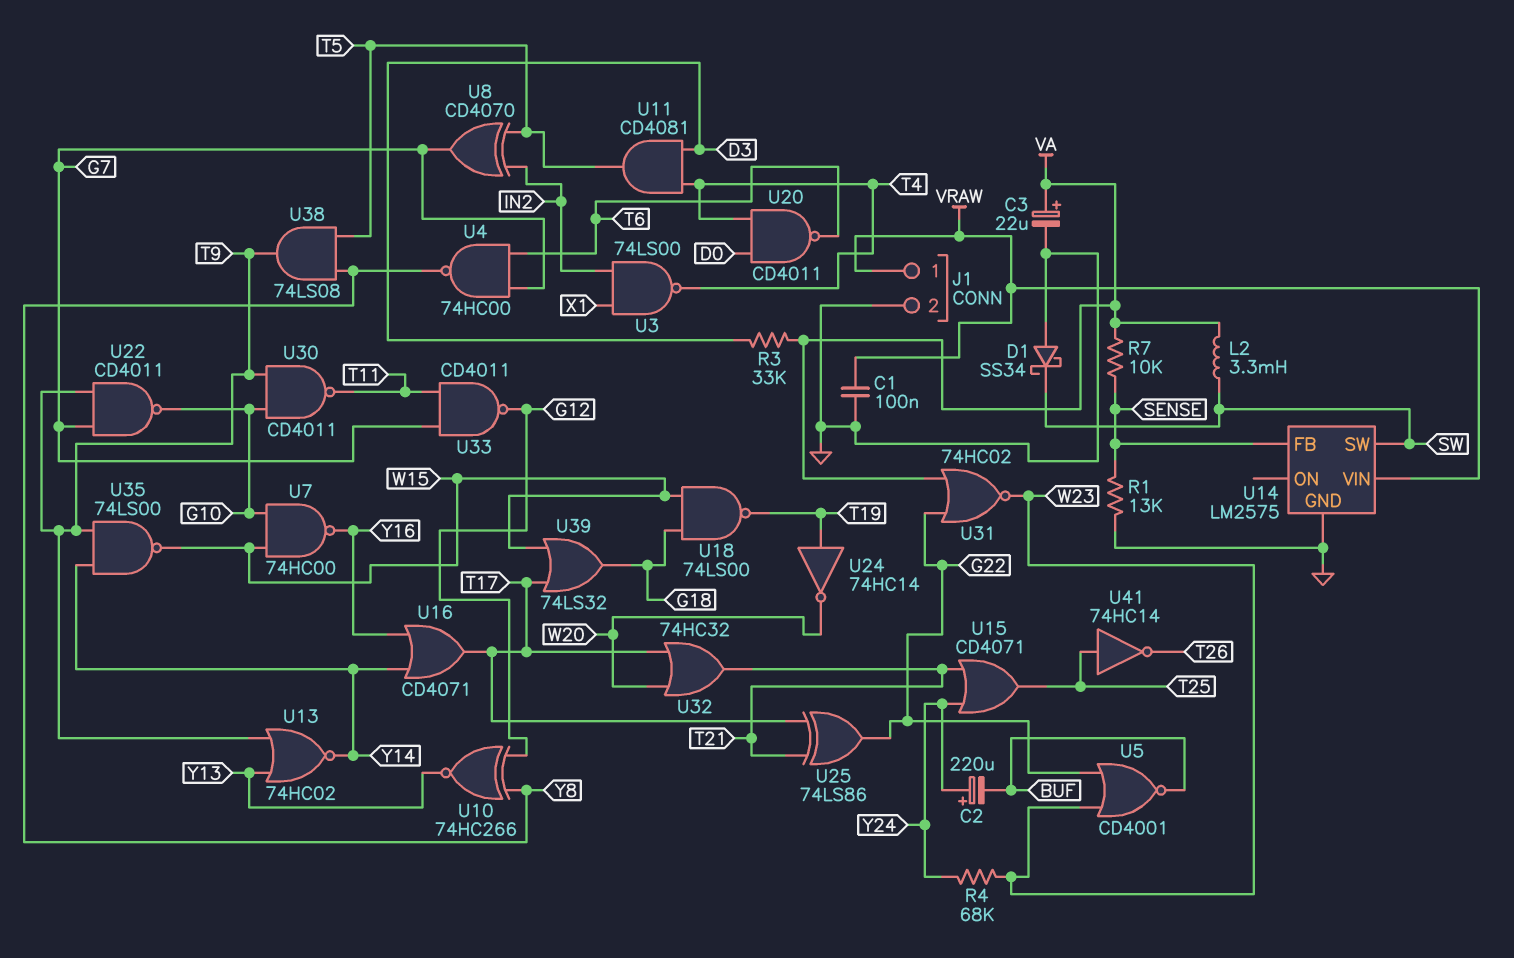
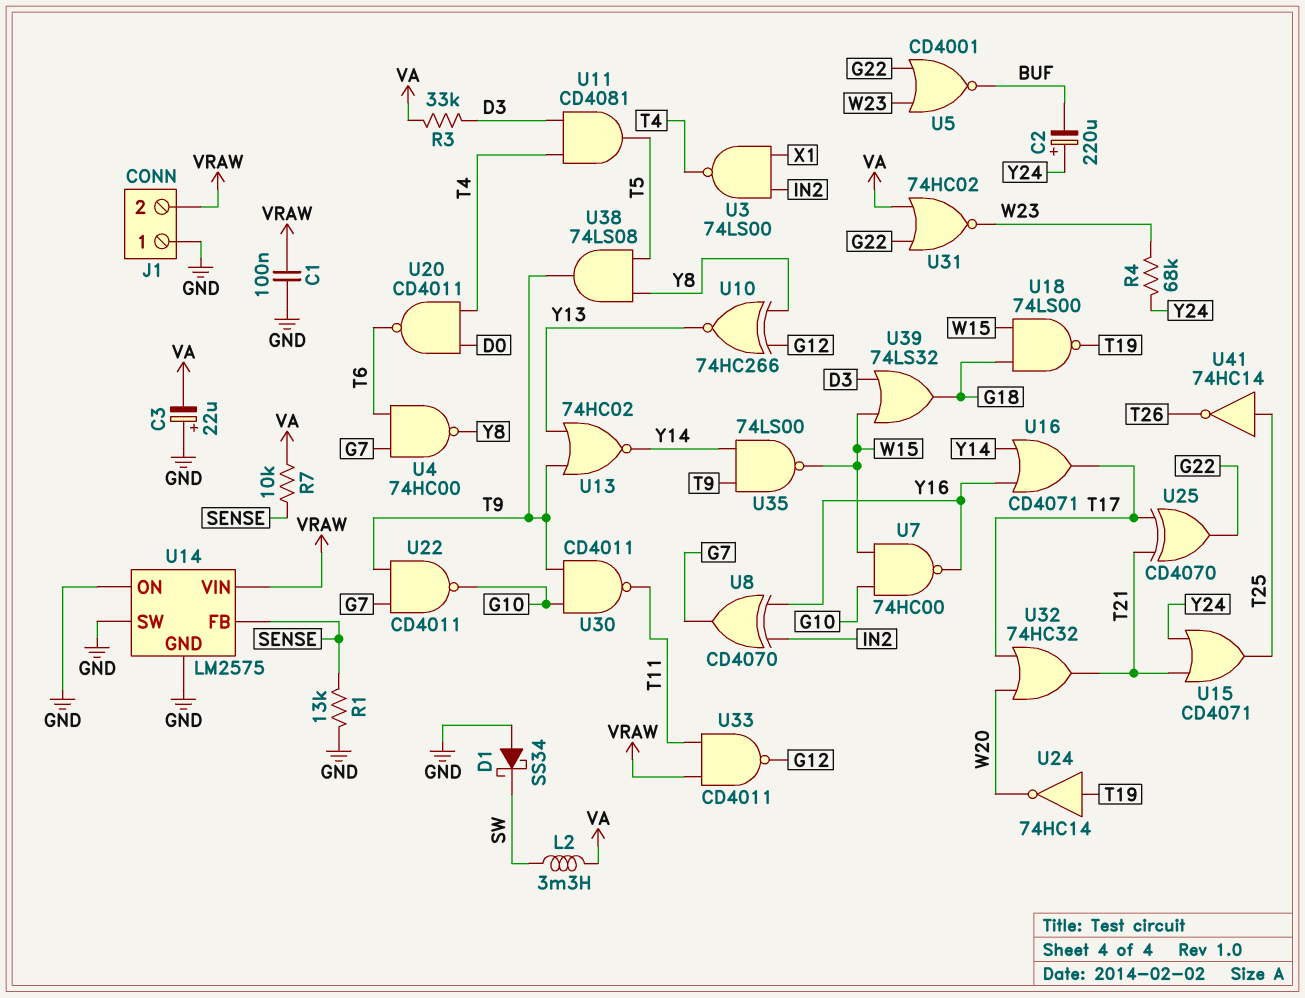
C3: 22uF (plus VA, minus GND) -> 22uF (plus GND, minus VA)
J1 pin 1: VRAW -> GND
J1 pin 2: GND -> VRAW
U8: XOR CD4070 (in IN2, in T5, out G7) -> XOR CD4070 (in IN2, in Y16, out G7)
U14 pin ON: none -> GND
U14 pin SW: SW -> GND
U25: XOR 74LS86 (in T17, in T21, out G22) -> XOR CD4070 (in T17, in T21, out G22)
U33: NAND CD4011 (in G7, in T11, out G12) -> NAND CD4011 (in T11, in VRAW, out G12)
U39: OR 74LS32 (in T17, in W15, out G18) -> OR 74LS32 (in D3, in W15, out G18)

